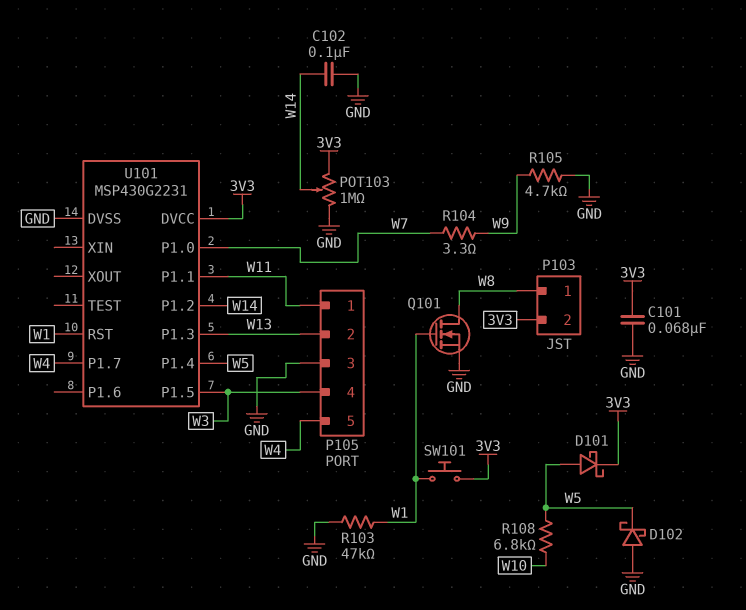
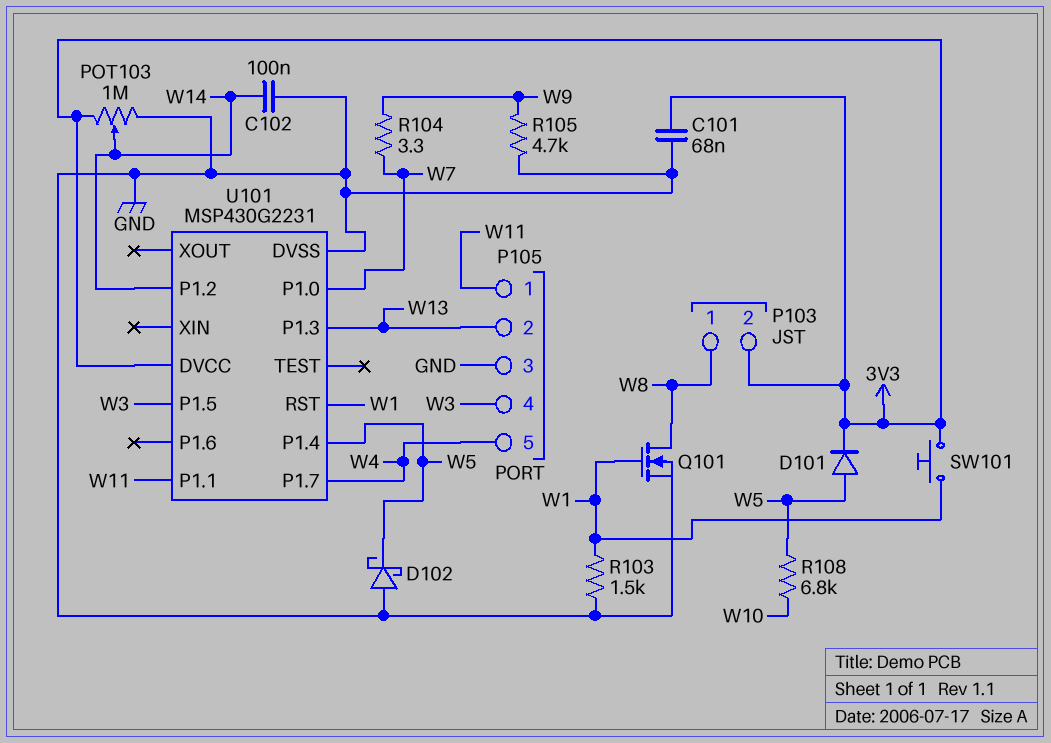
D101: schottky (A W5, K 3V3) -> diode (A W5, K 3V3)
R103: 47k (GND, W1) -> 1.5k (GND, W1)

